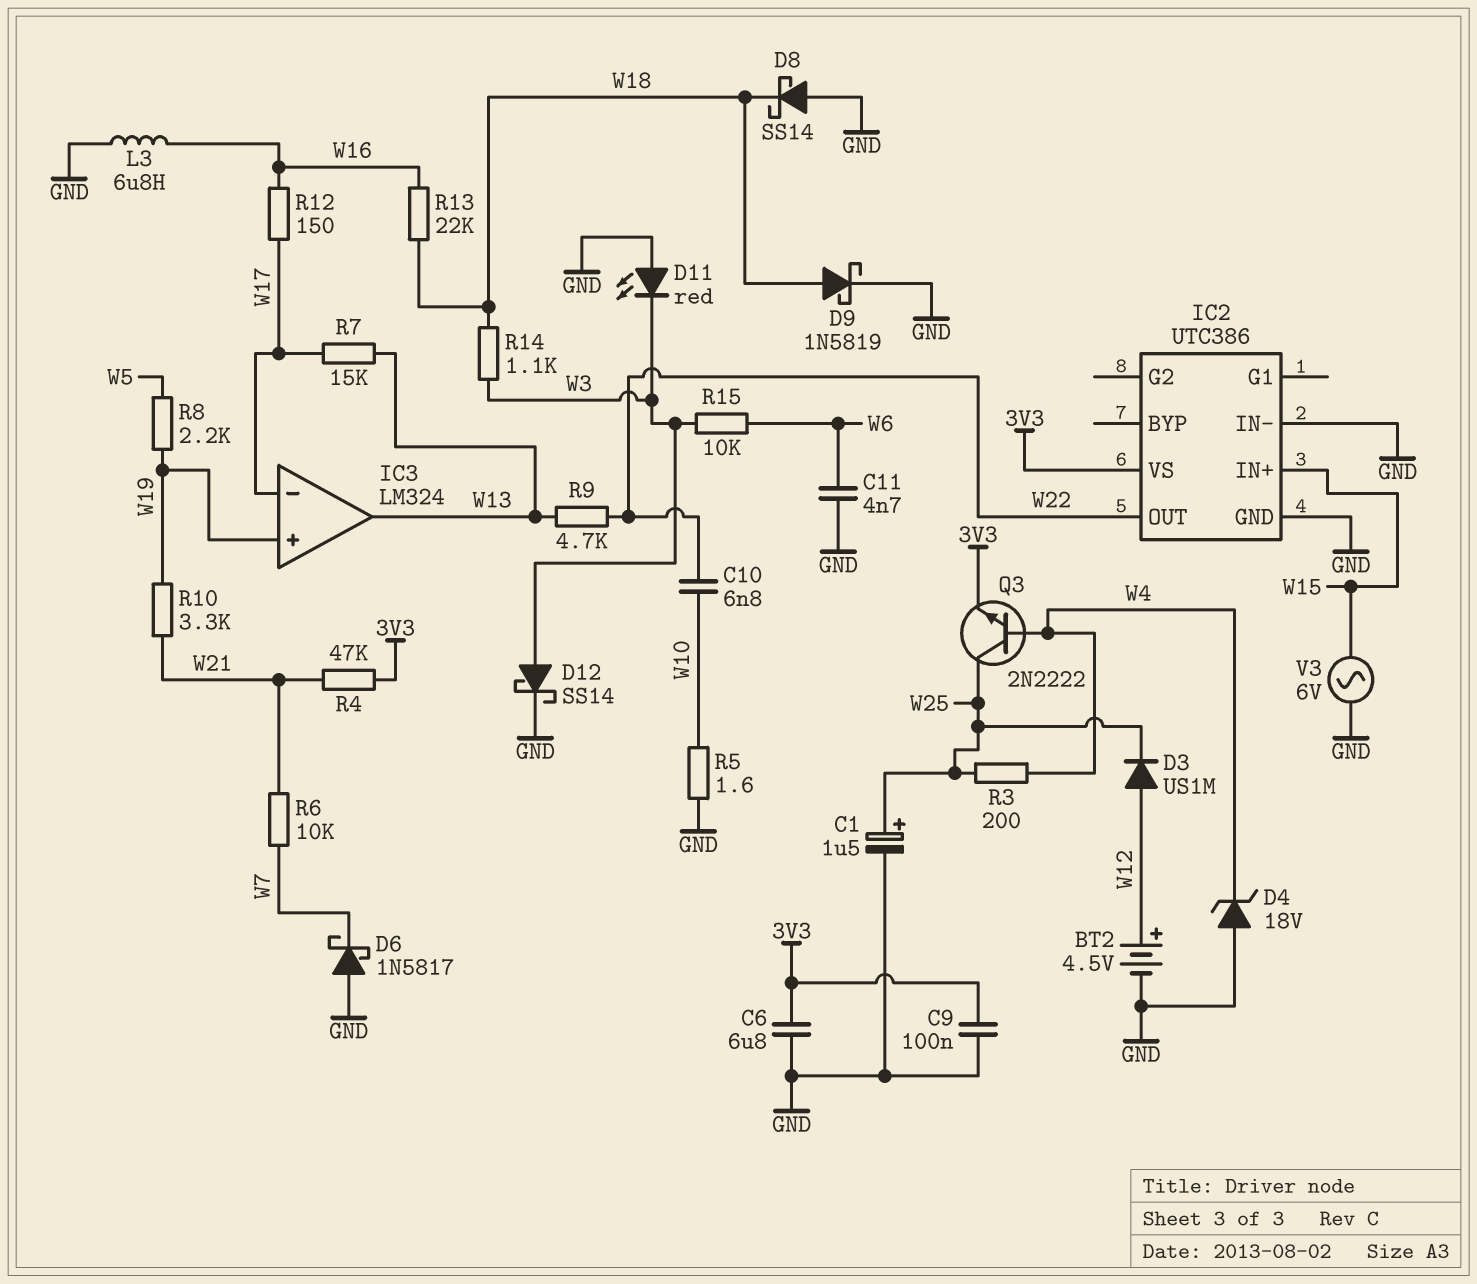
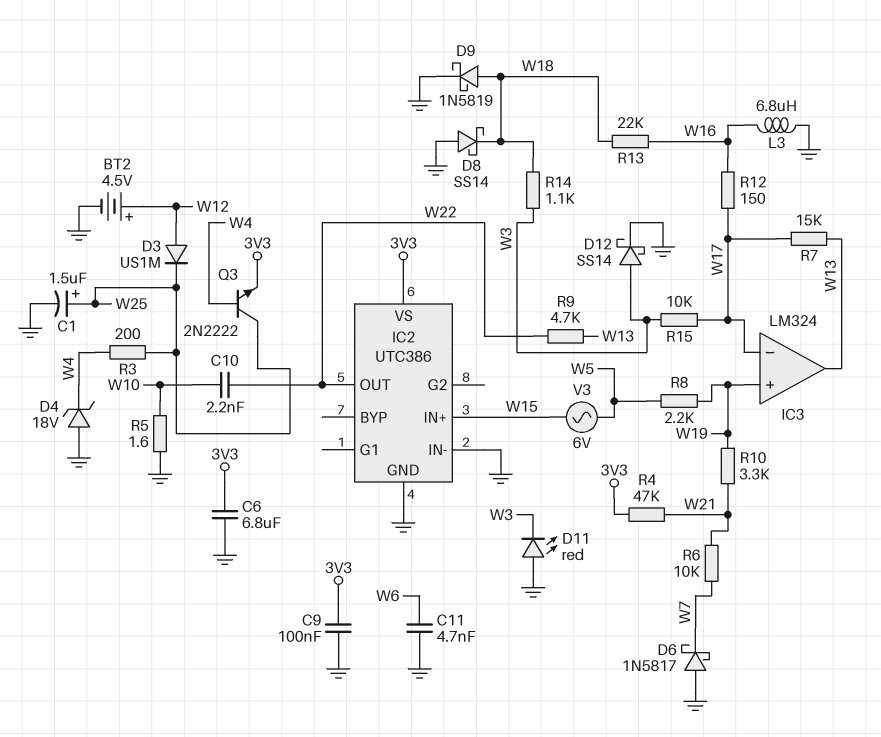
C10: 6.8nF (W10, W22) -> 2.2nF (W10, W22)
R15: 10k (W3, W6) -> 10k (W3, W17)
V3: AC 6V (GND, W15) -> AC 6V (W5, W15)

